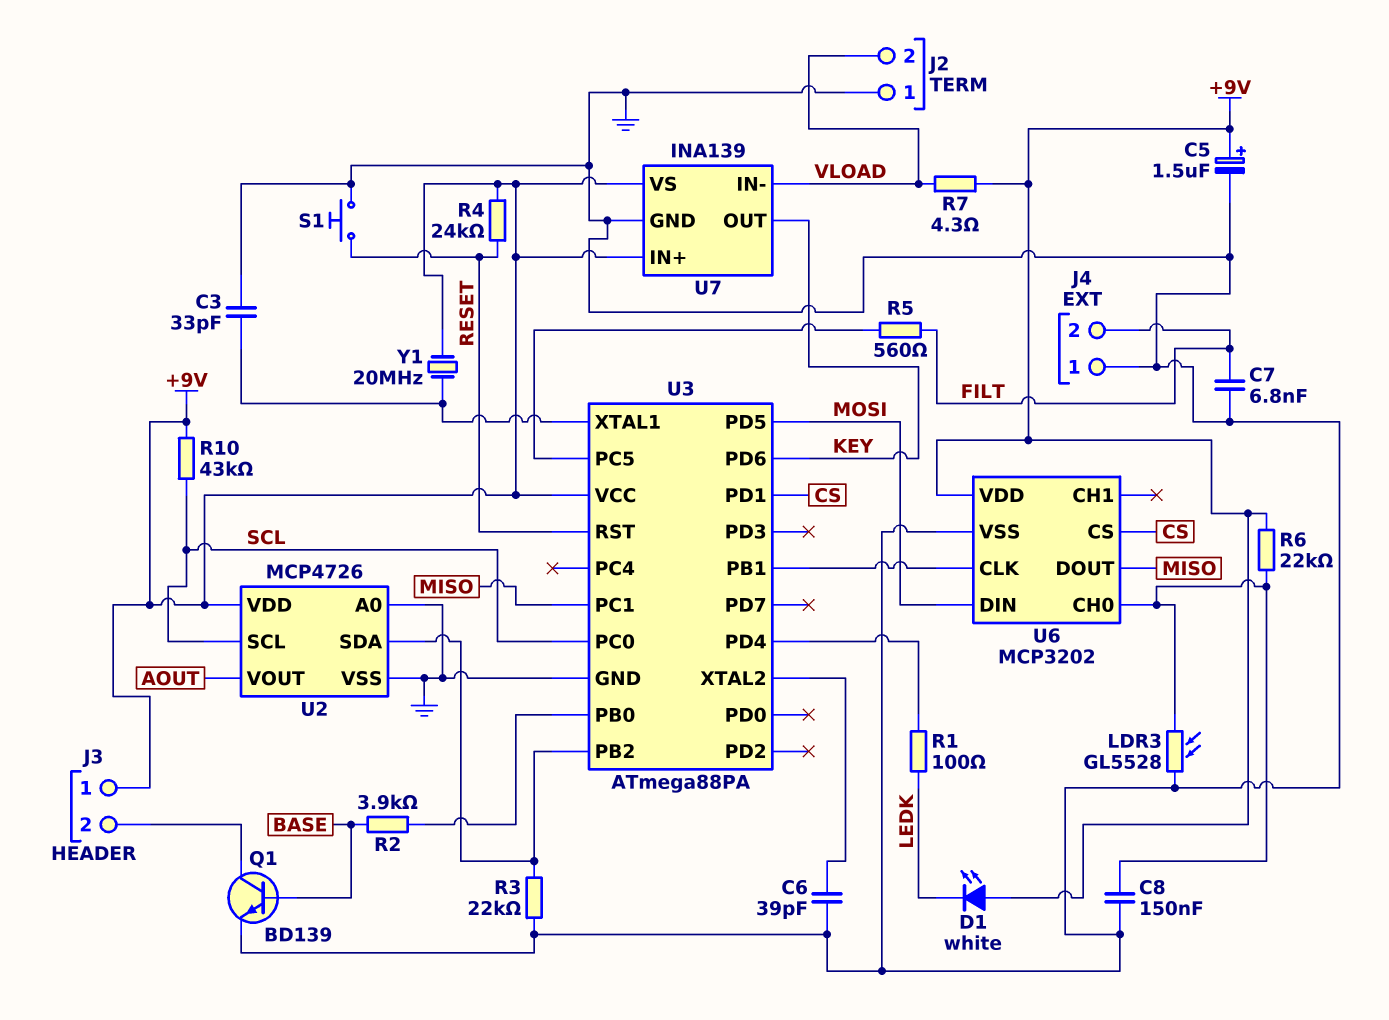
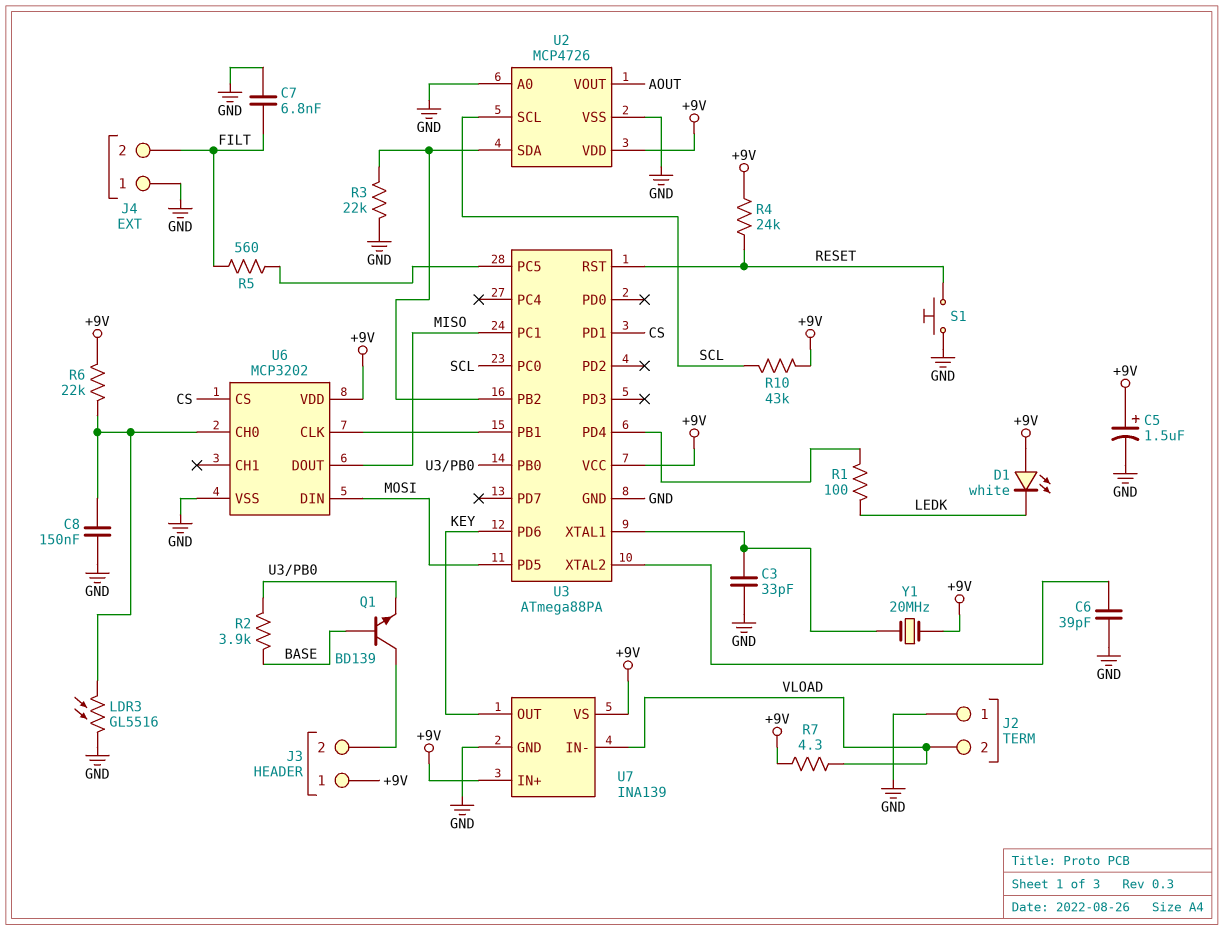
LDR3: GL5528 (GND, U6/CH0) -> GL5516 (GND, U6/CH0)
Q1: NPN BD139 (B BASE, C J3/2, E GND) -> NPN BD139 (B BASE, C J3/2, E U3/PB0)

